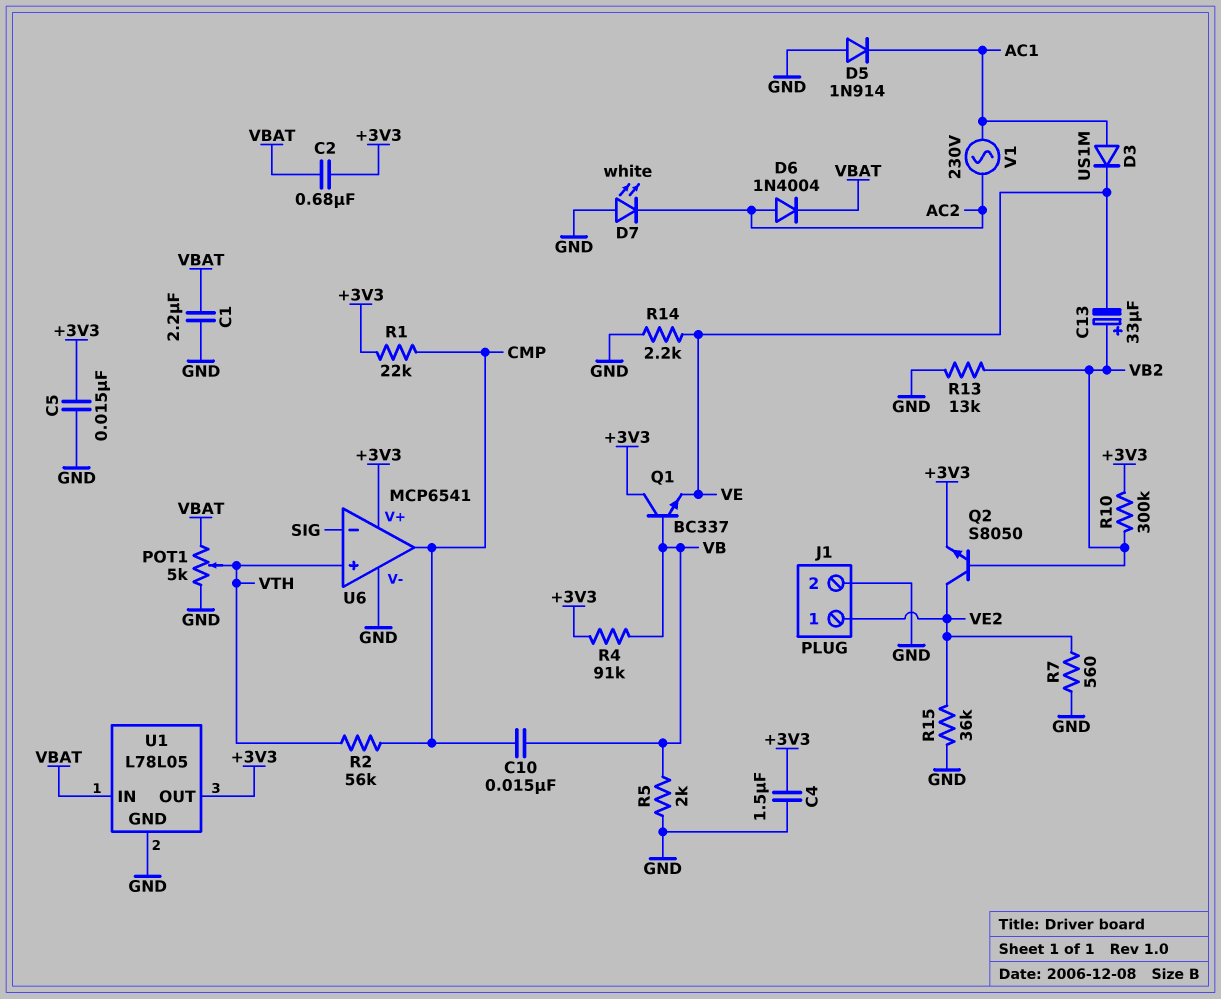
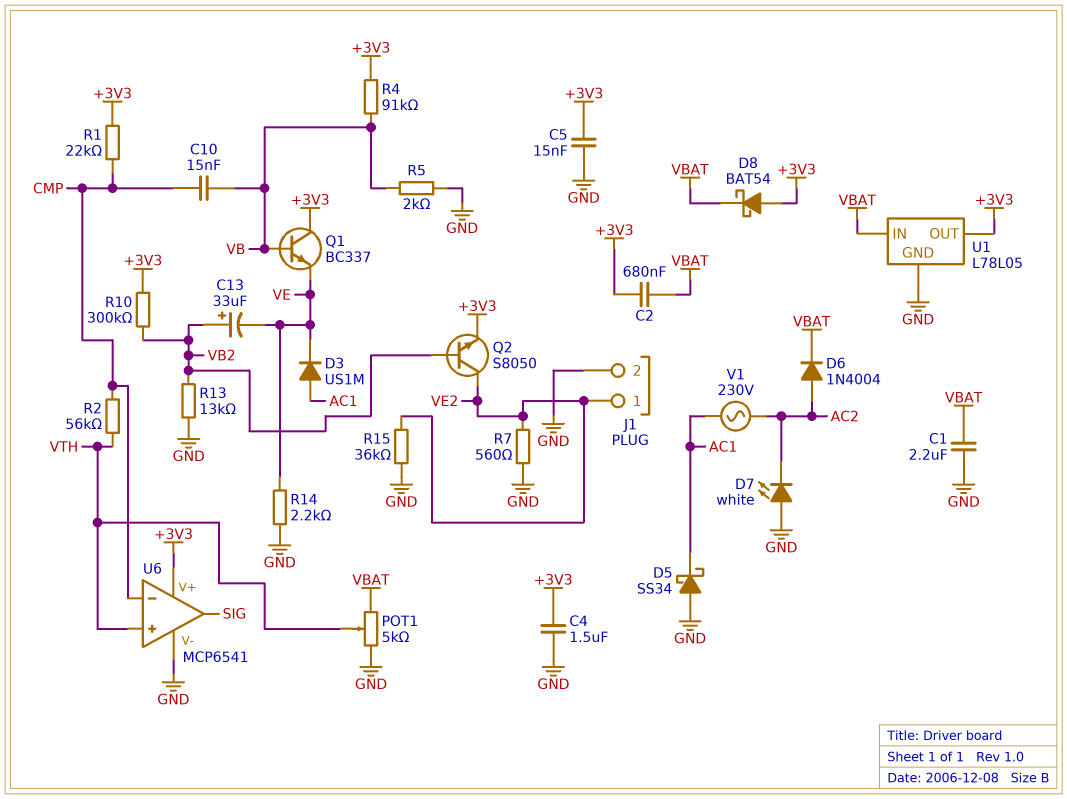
D5: diode 1N914 (A GND, K AC1) -> schottky SS34 (A GND, K AC1)
D8: none -> schottky BAT54 (A +3V3, K VBAT)
U6 pin in-: SIG -> CMP
U6 pin out: CMP -> SIG

